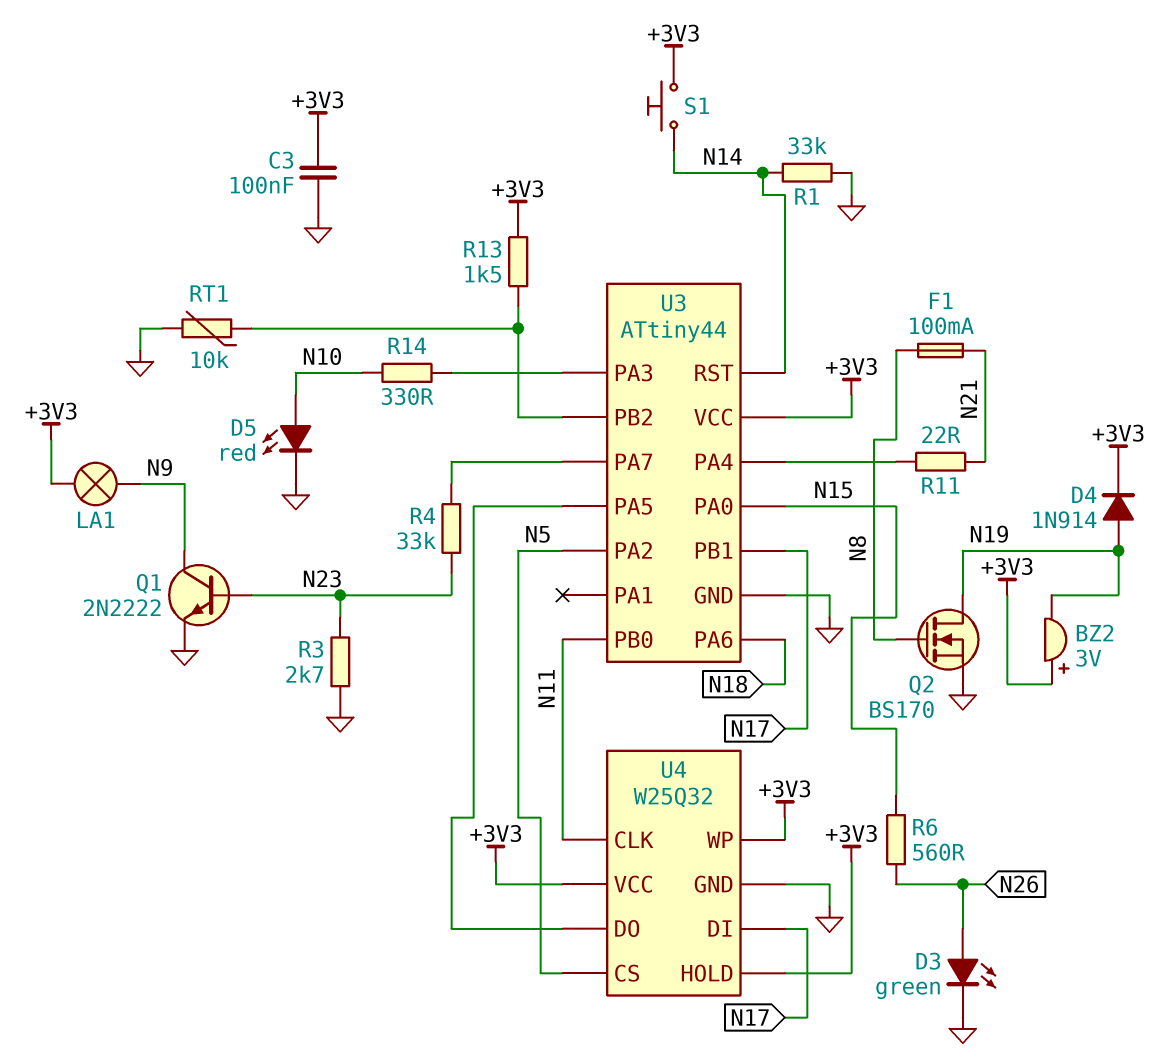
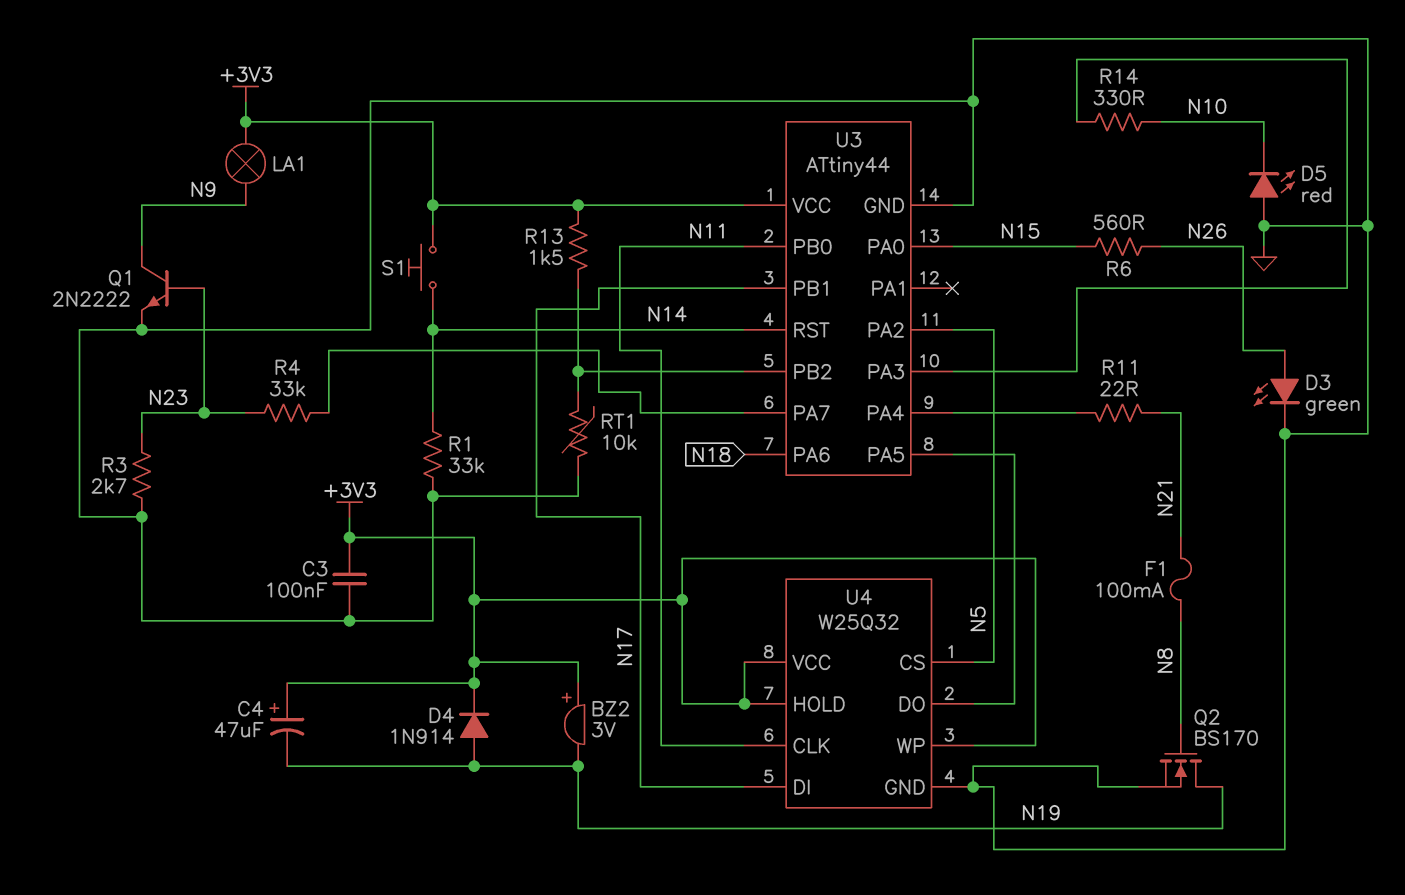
C4: none -> 47uF (plus +3V3, minus N19)
D5: LED red (A N10, K GND) -> LED red (A GND, K N10)

